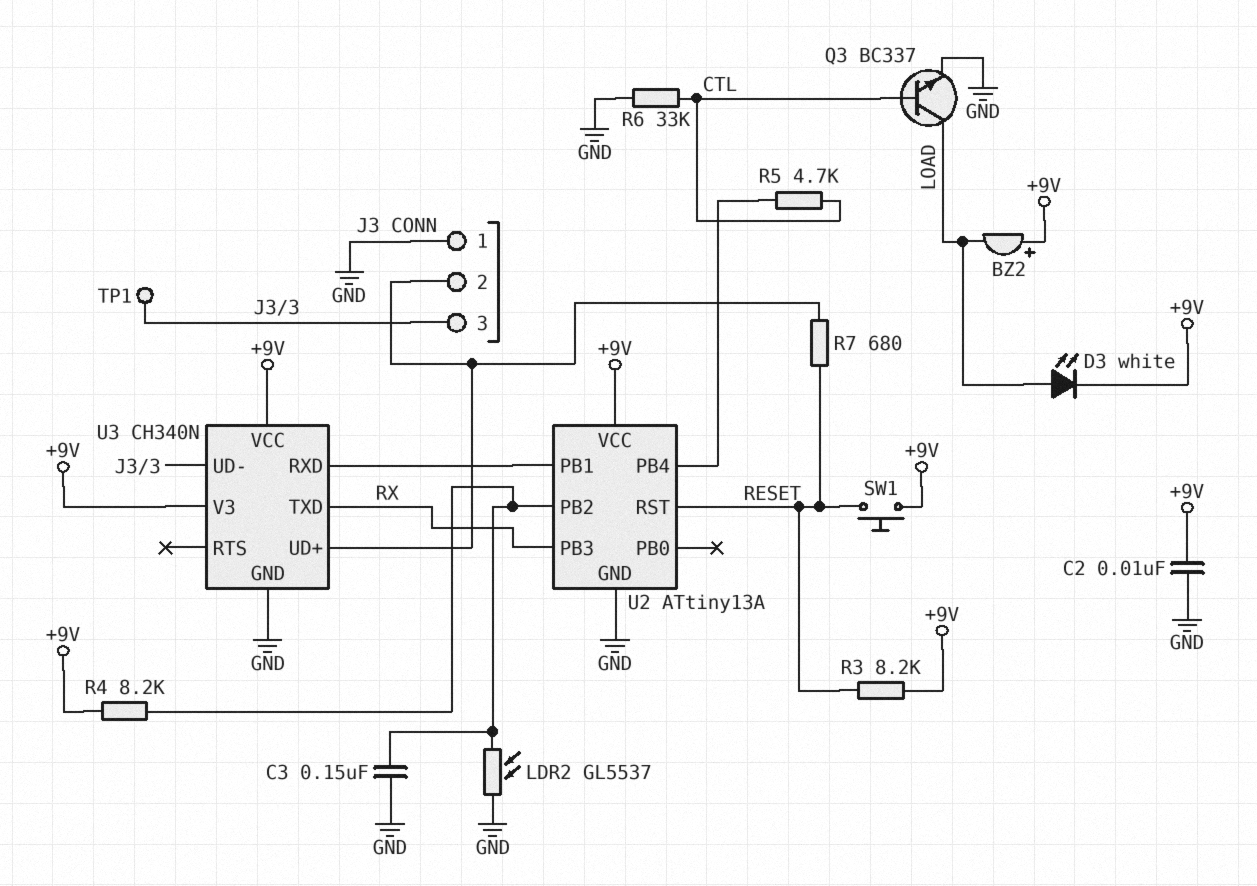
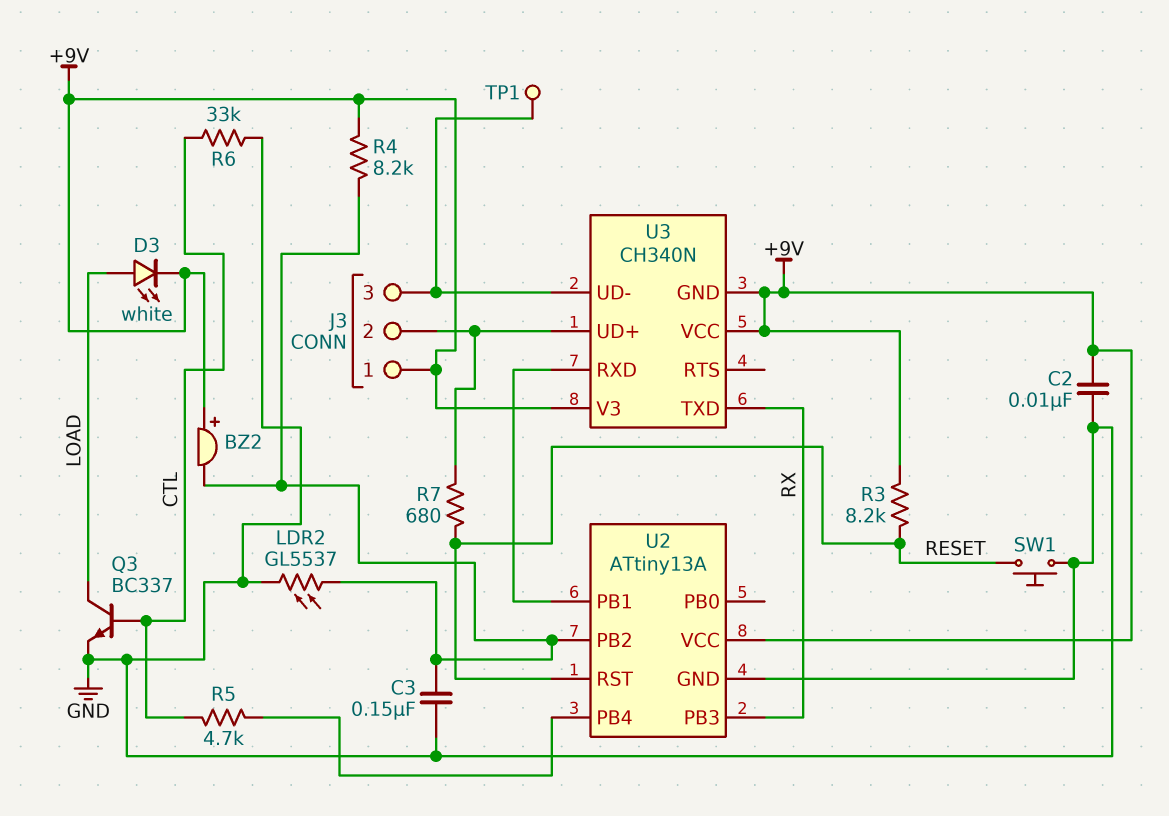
BZ2: buzzer (plus +9V, minus LOAD) -> buzzer (plus +9V, minus U2/PB2)
J3 pin 1: GND -> +9V
SW1: button (+9V, RESET) -> button (GND, RESET)
U3 pin GND: GND -> +9V

